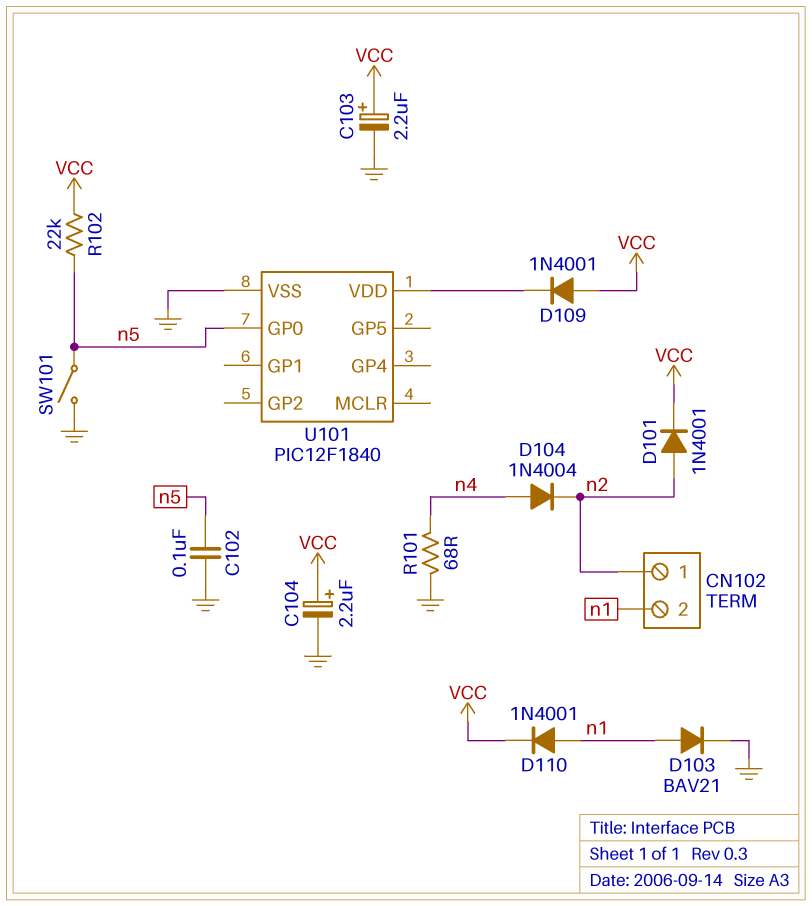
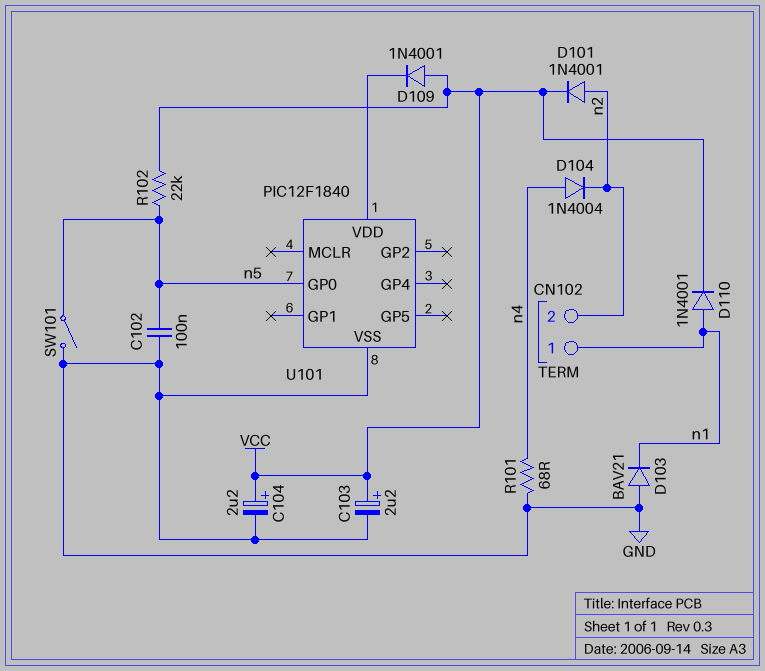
CN102 pin 1: n2 -> n1
CN102 pin 2: n1 -> n2
D103: diode BAV21 (A n1, K GND) -> diode BAV21 (A GND, K n1)

